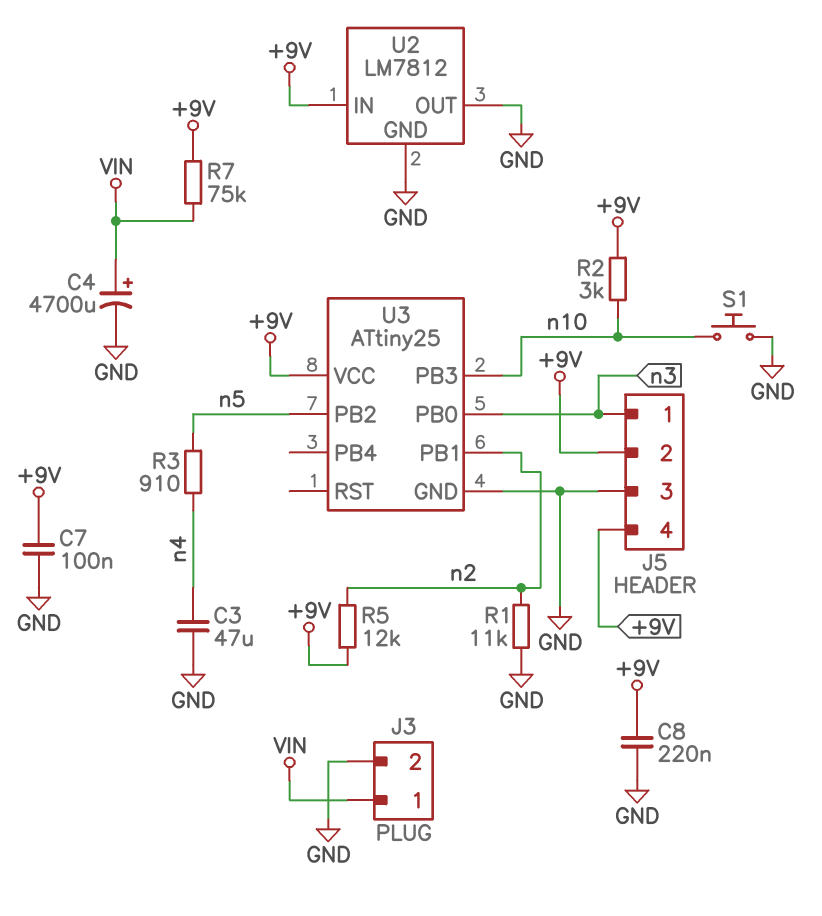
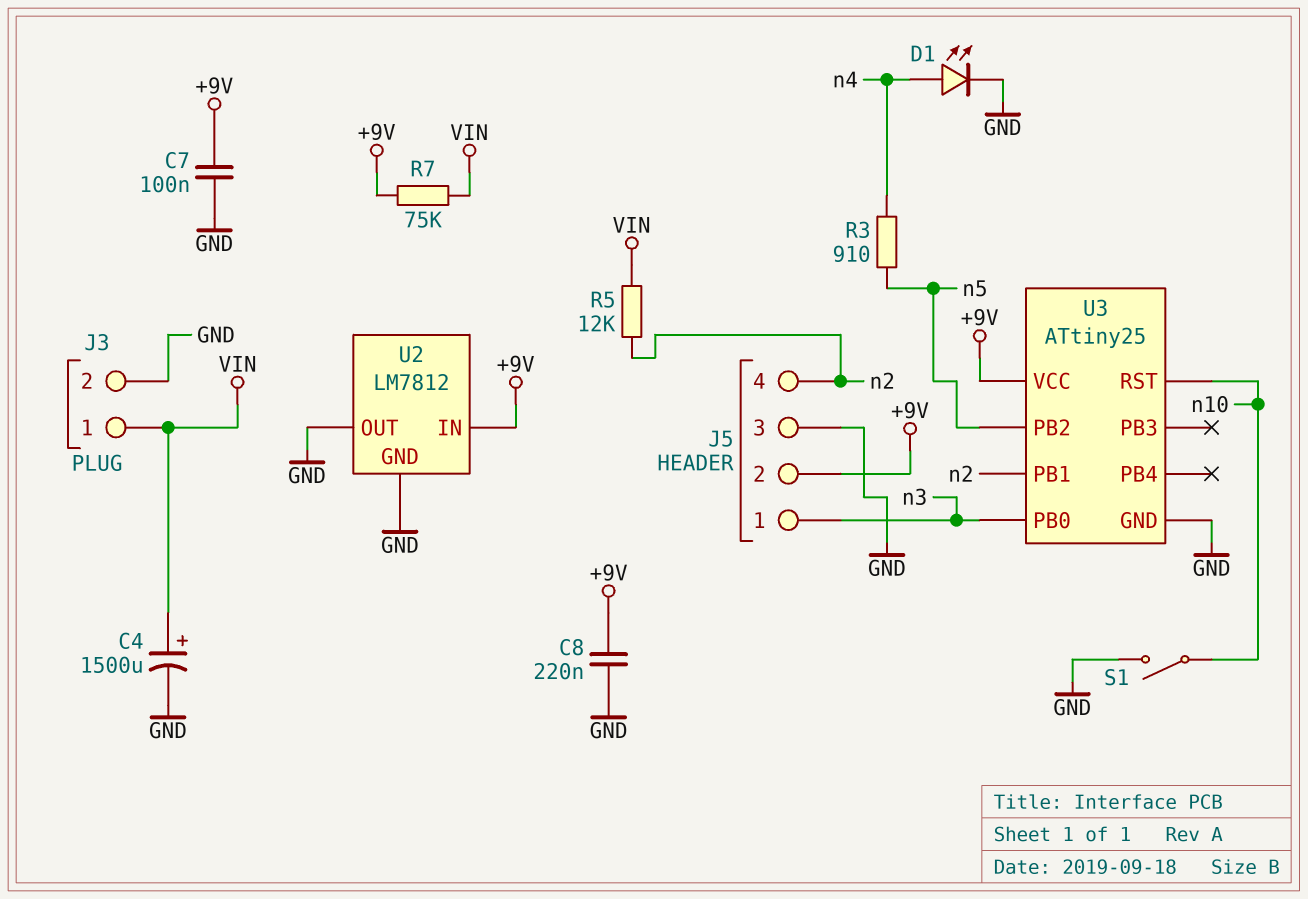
C3: 47uF (GND, n4) -> none
C4: 4700uF (plus VIN, minus GND) -> 1500uF (plus VIN, minus GND)
D1: none -> LED (A n4, K GND)
J5 pin 4: +9V -> n2
R1: 11k (GND, n2) -> none
R2: 3k (+9V, n10) -> none
R5: 12k (+9V, n2) -> 12k (VIN, n2)
S1: button (GND, n10) -> switch (GND, n10)
U3 pin PB3: n10 -> none
U3 pin RST: none -> n10

